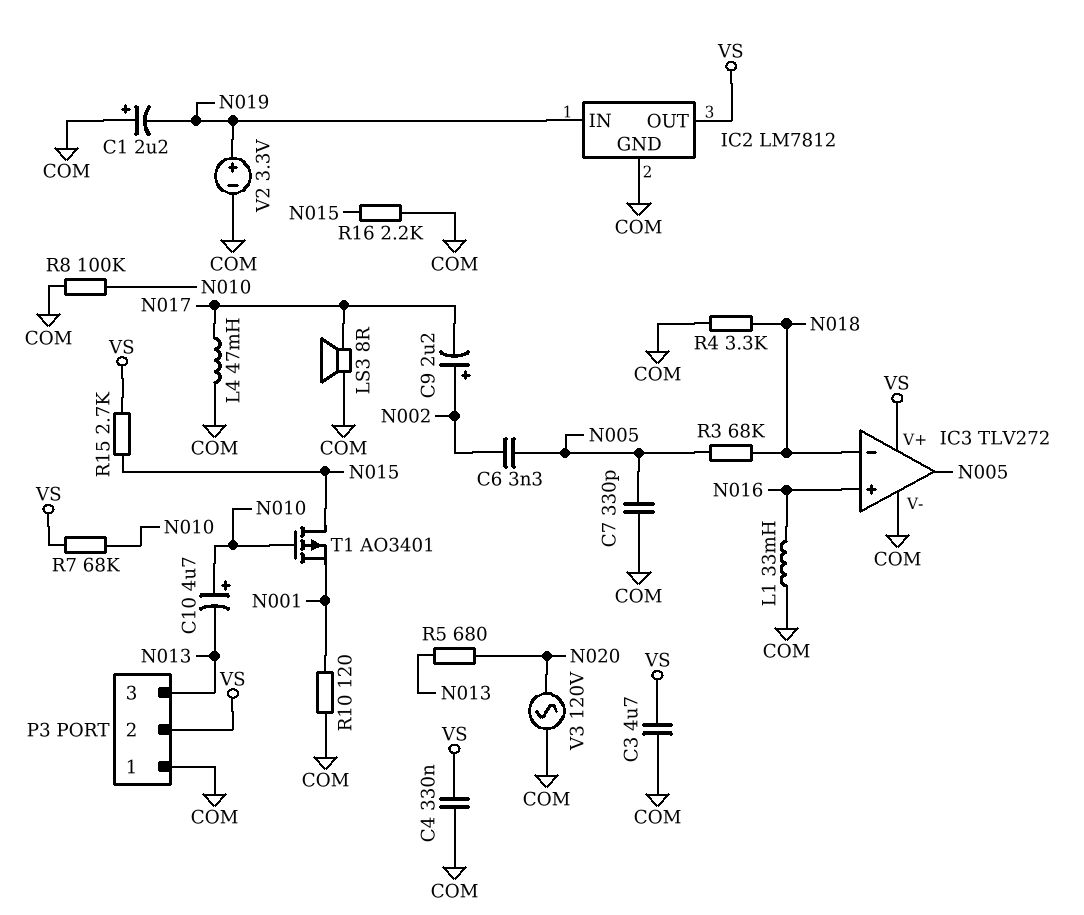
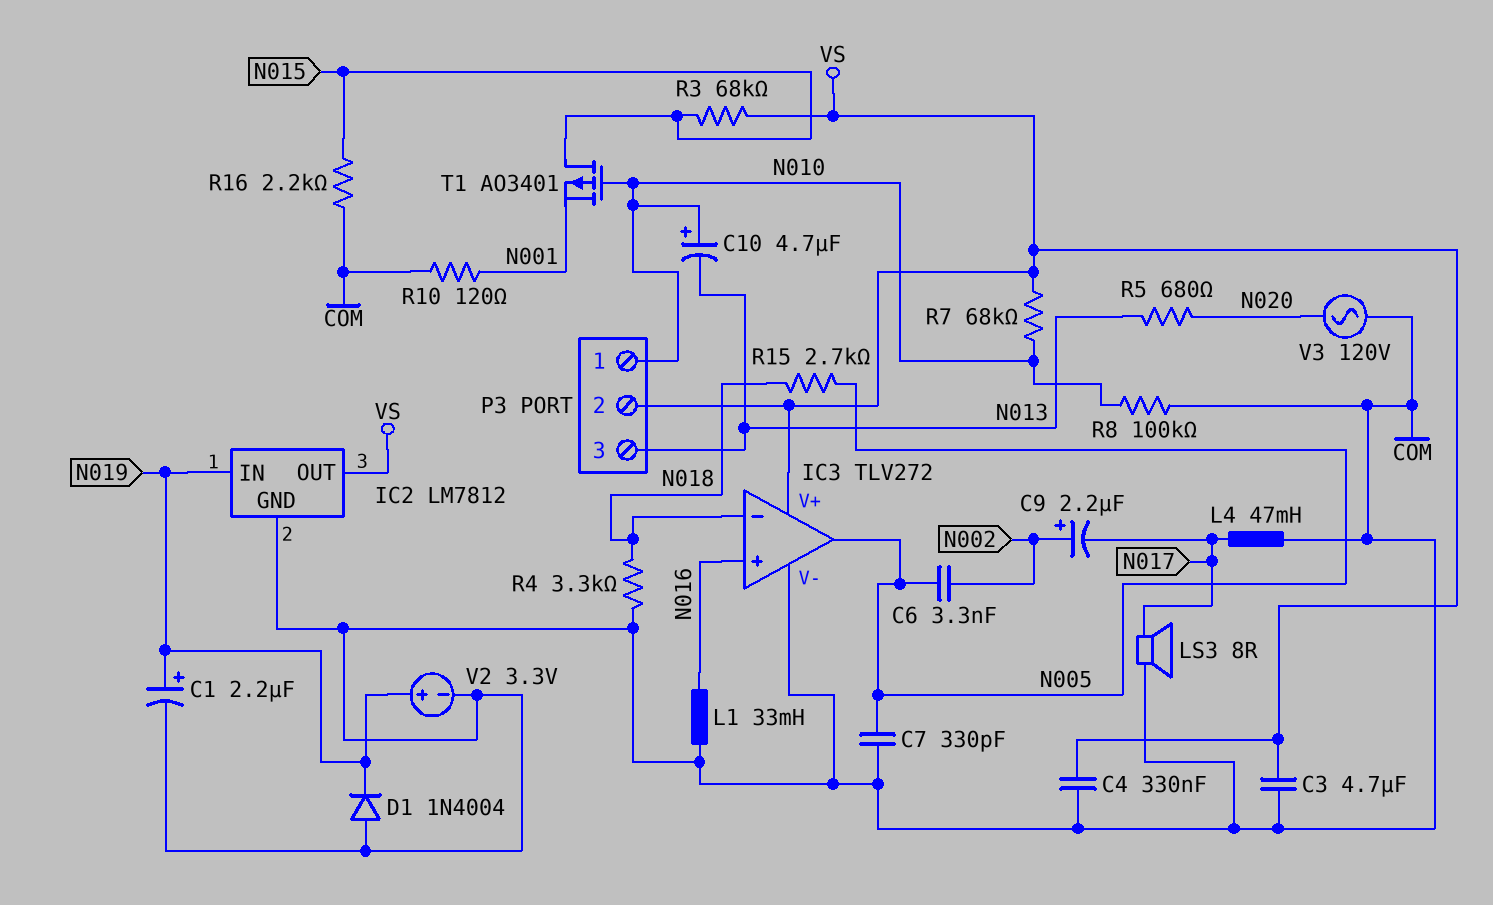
C1: 2.2uF (plus COM, minus N019) -> 2.2uF (plus N019, minus COM)
D1: none -> diode 1N4004 (A COM, K N019)
P3 pin 1: COM -> N010
R3: 68k (N005, N018) -> 68k (N015, VS)
R15: 2.7k (N015, VS) -> 2.7k (N005, N018)

